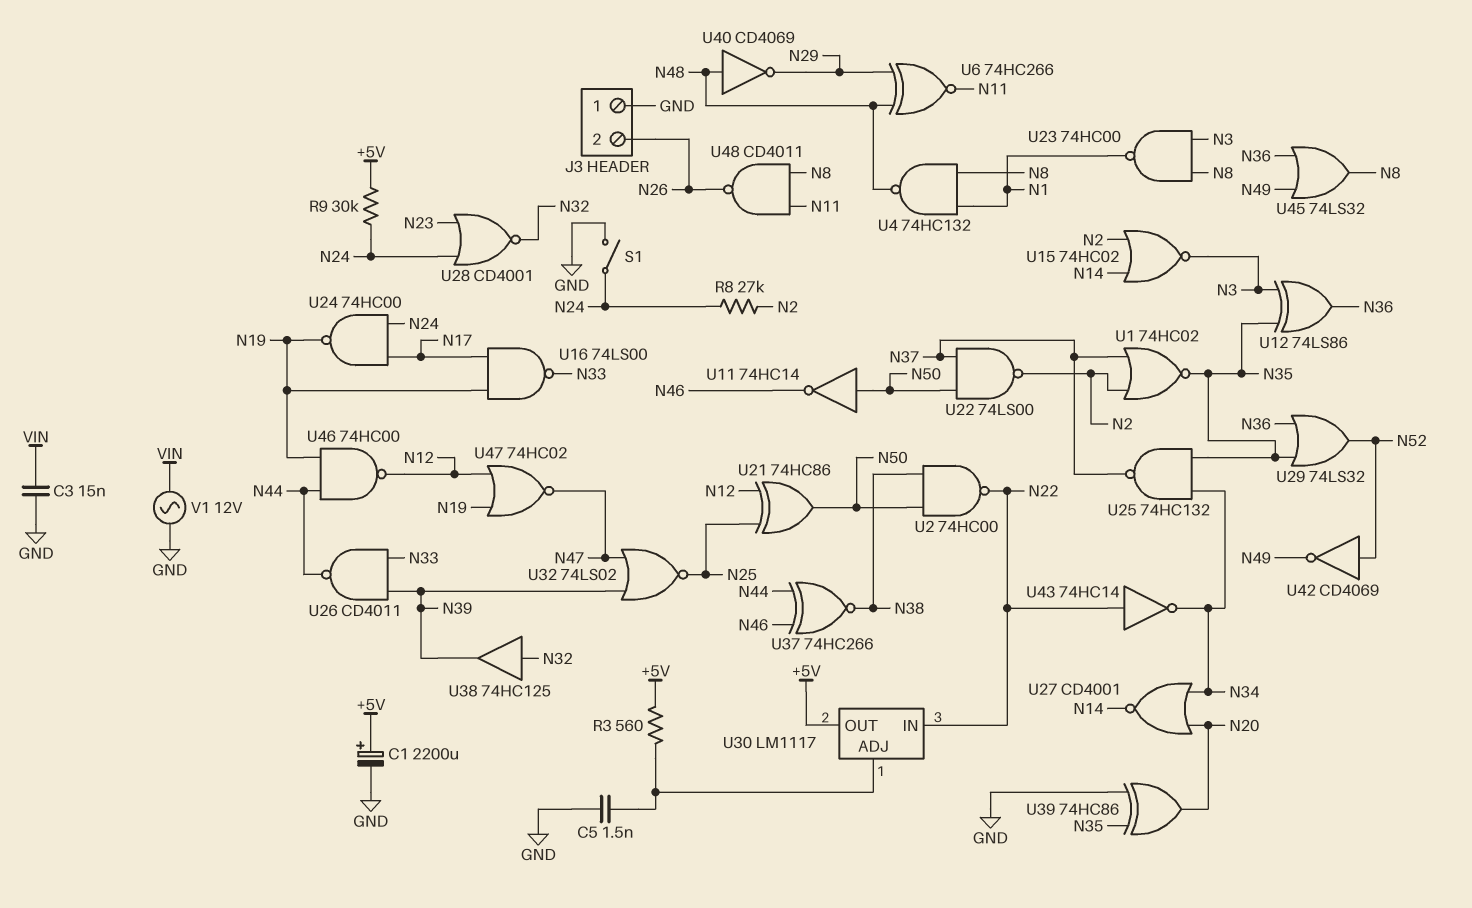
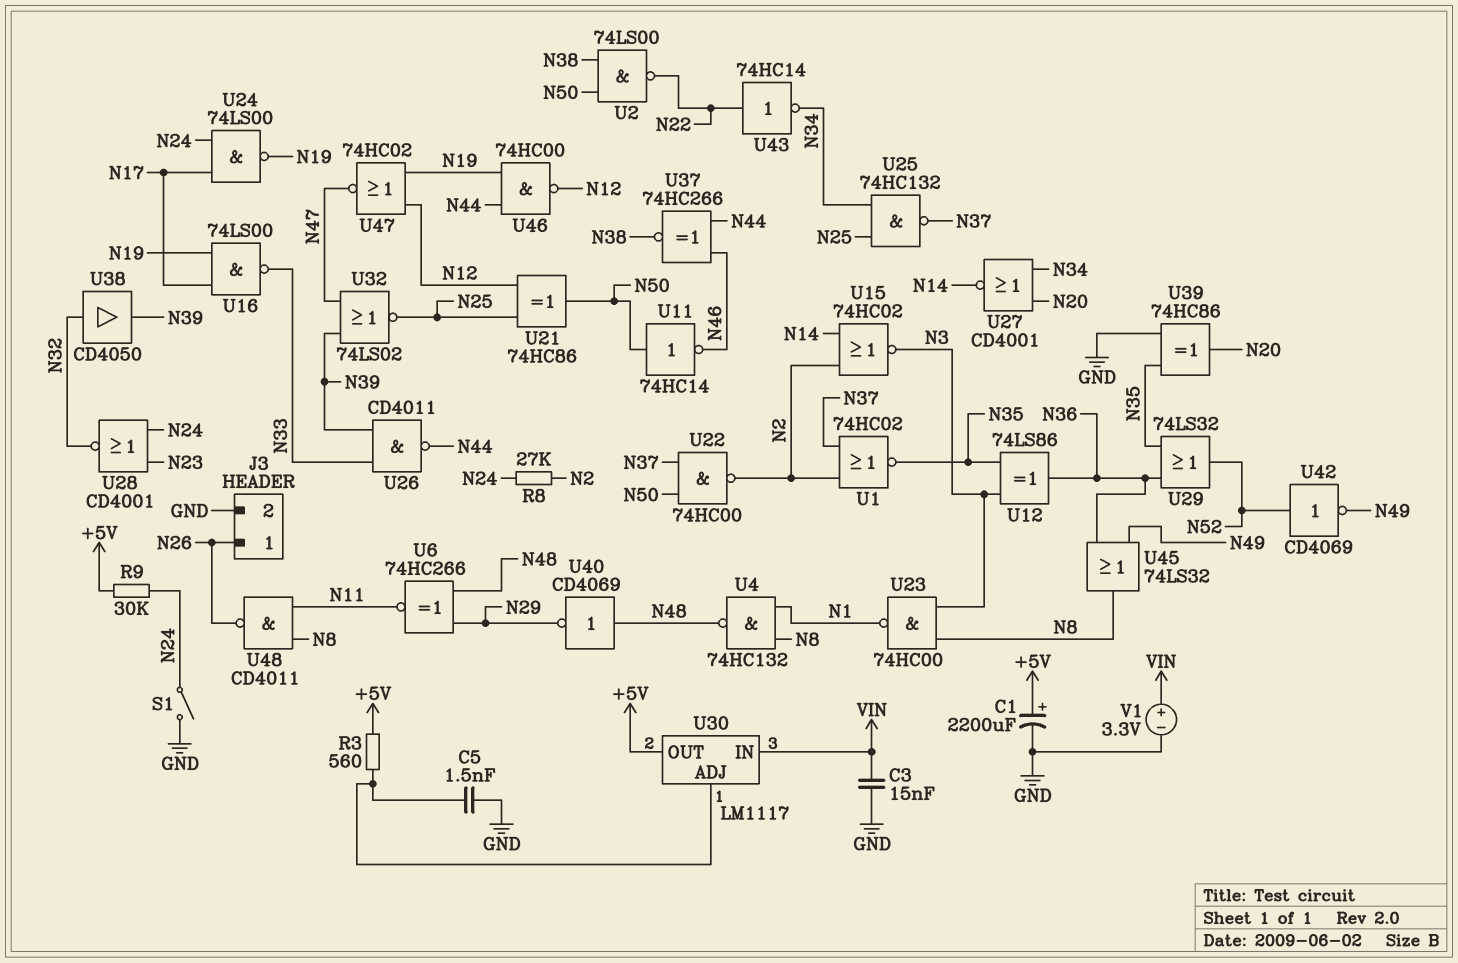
J3 pin 1: GND -> N26
J3 pin 2: N26 -> GND
U2: NAND 74HC00 (in N38, in N50, out N22) -> NAND 74LS00 (in N38, in N50, out N22)
U22: NAND 74LS00 (in N37, in N50, out N2) -> NAND 74HC00 (in N37, in N50, out N2)
U24: NAND 74HC00 (in N17, in N24, out N19) -> NAND 74LS00 (in N17, in N24, out N19)
U25: NAND 74HC132 (in N34, in N35, out N37) -> NAND 74HC132 (in N25, in N34, out N37)
U30 pin IN: N22 -> VIN
U38: buffer 74HC125 (in N32, out N39) -> buffer CD4050 (in N32, out N39)
V1: AC 12V (GND, VIN) -> 3.3V (plus VIN, minus GND)

